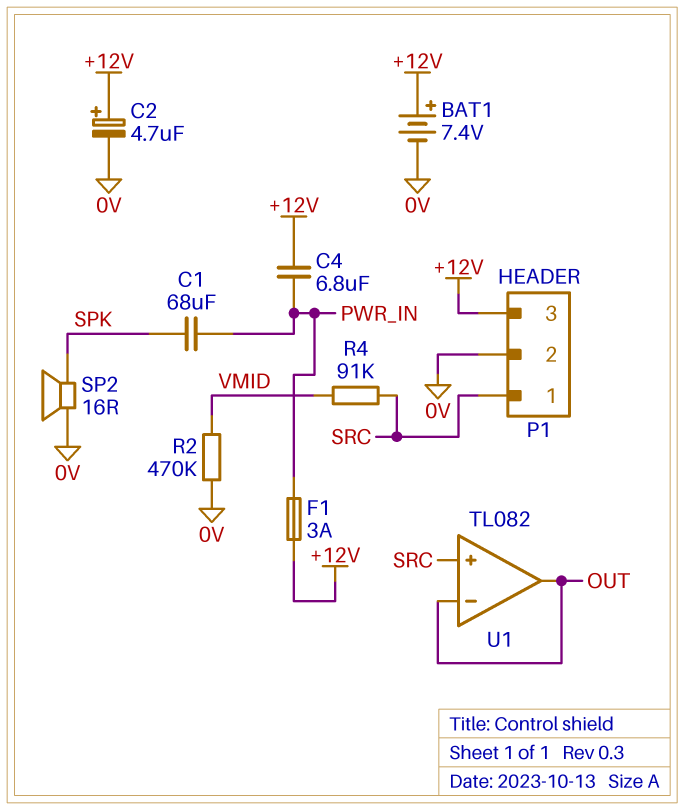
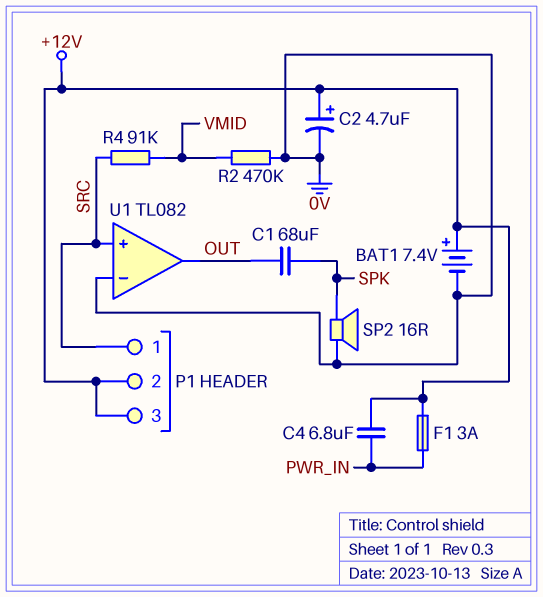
C1: 68uF (PWR_IN, SPK) -> 68uF (OUT, SPK)
P1 pin 2: 0V -> +12V
U1 pin in-: OUT -> 0V

